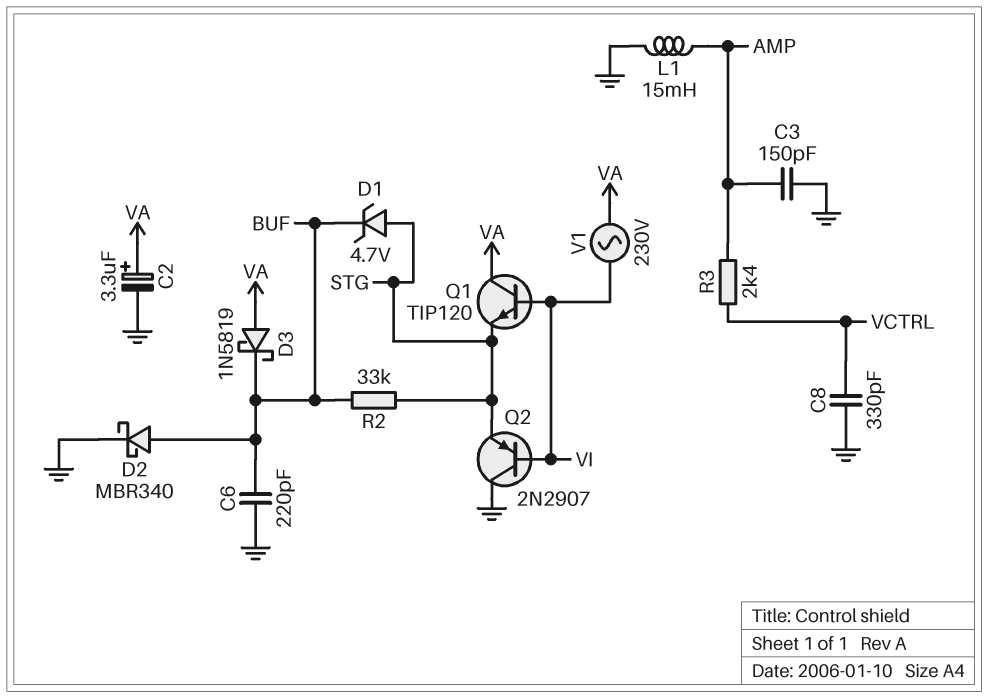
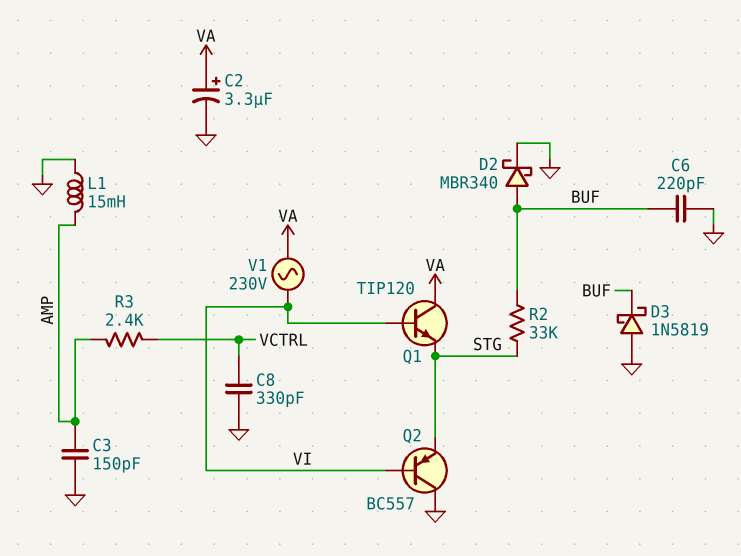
D1: zener 4.7V (A STG, K BUF) -> none
D3: schottky 1N5819 (A VA, K BUF) -> schottky 1N5819 (A GND, K BUF)
Q2: PNP 2N2907 (B VI, C GND, E STG) -> PNP BC557 (B VI, C GND, E STG)

